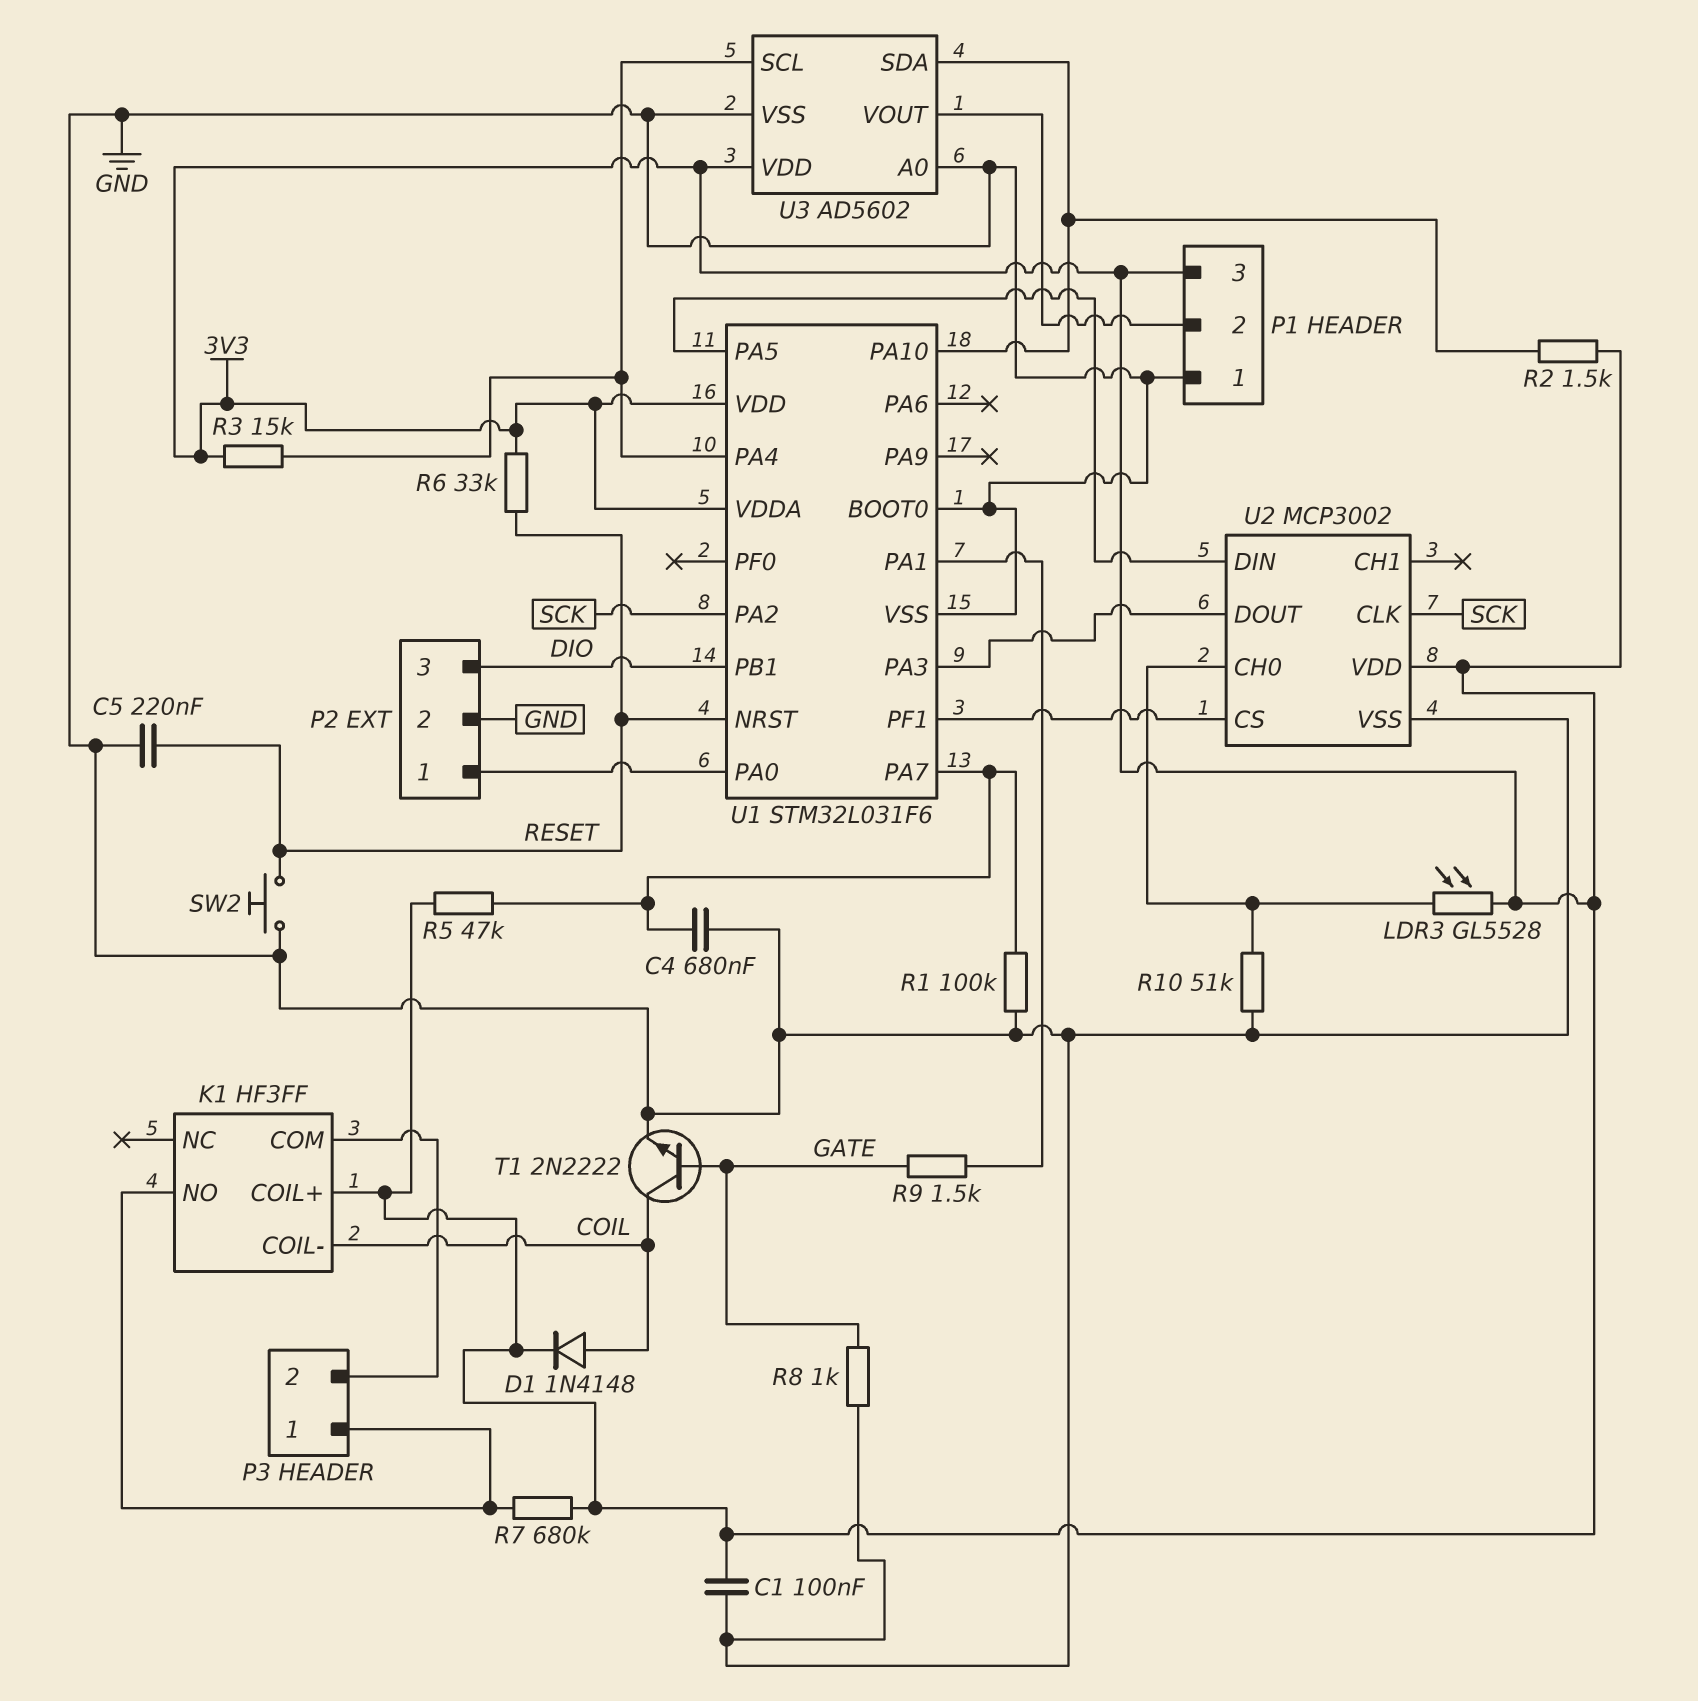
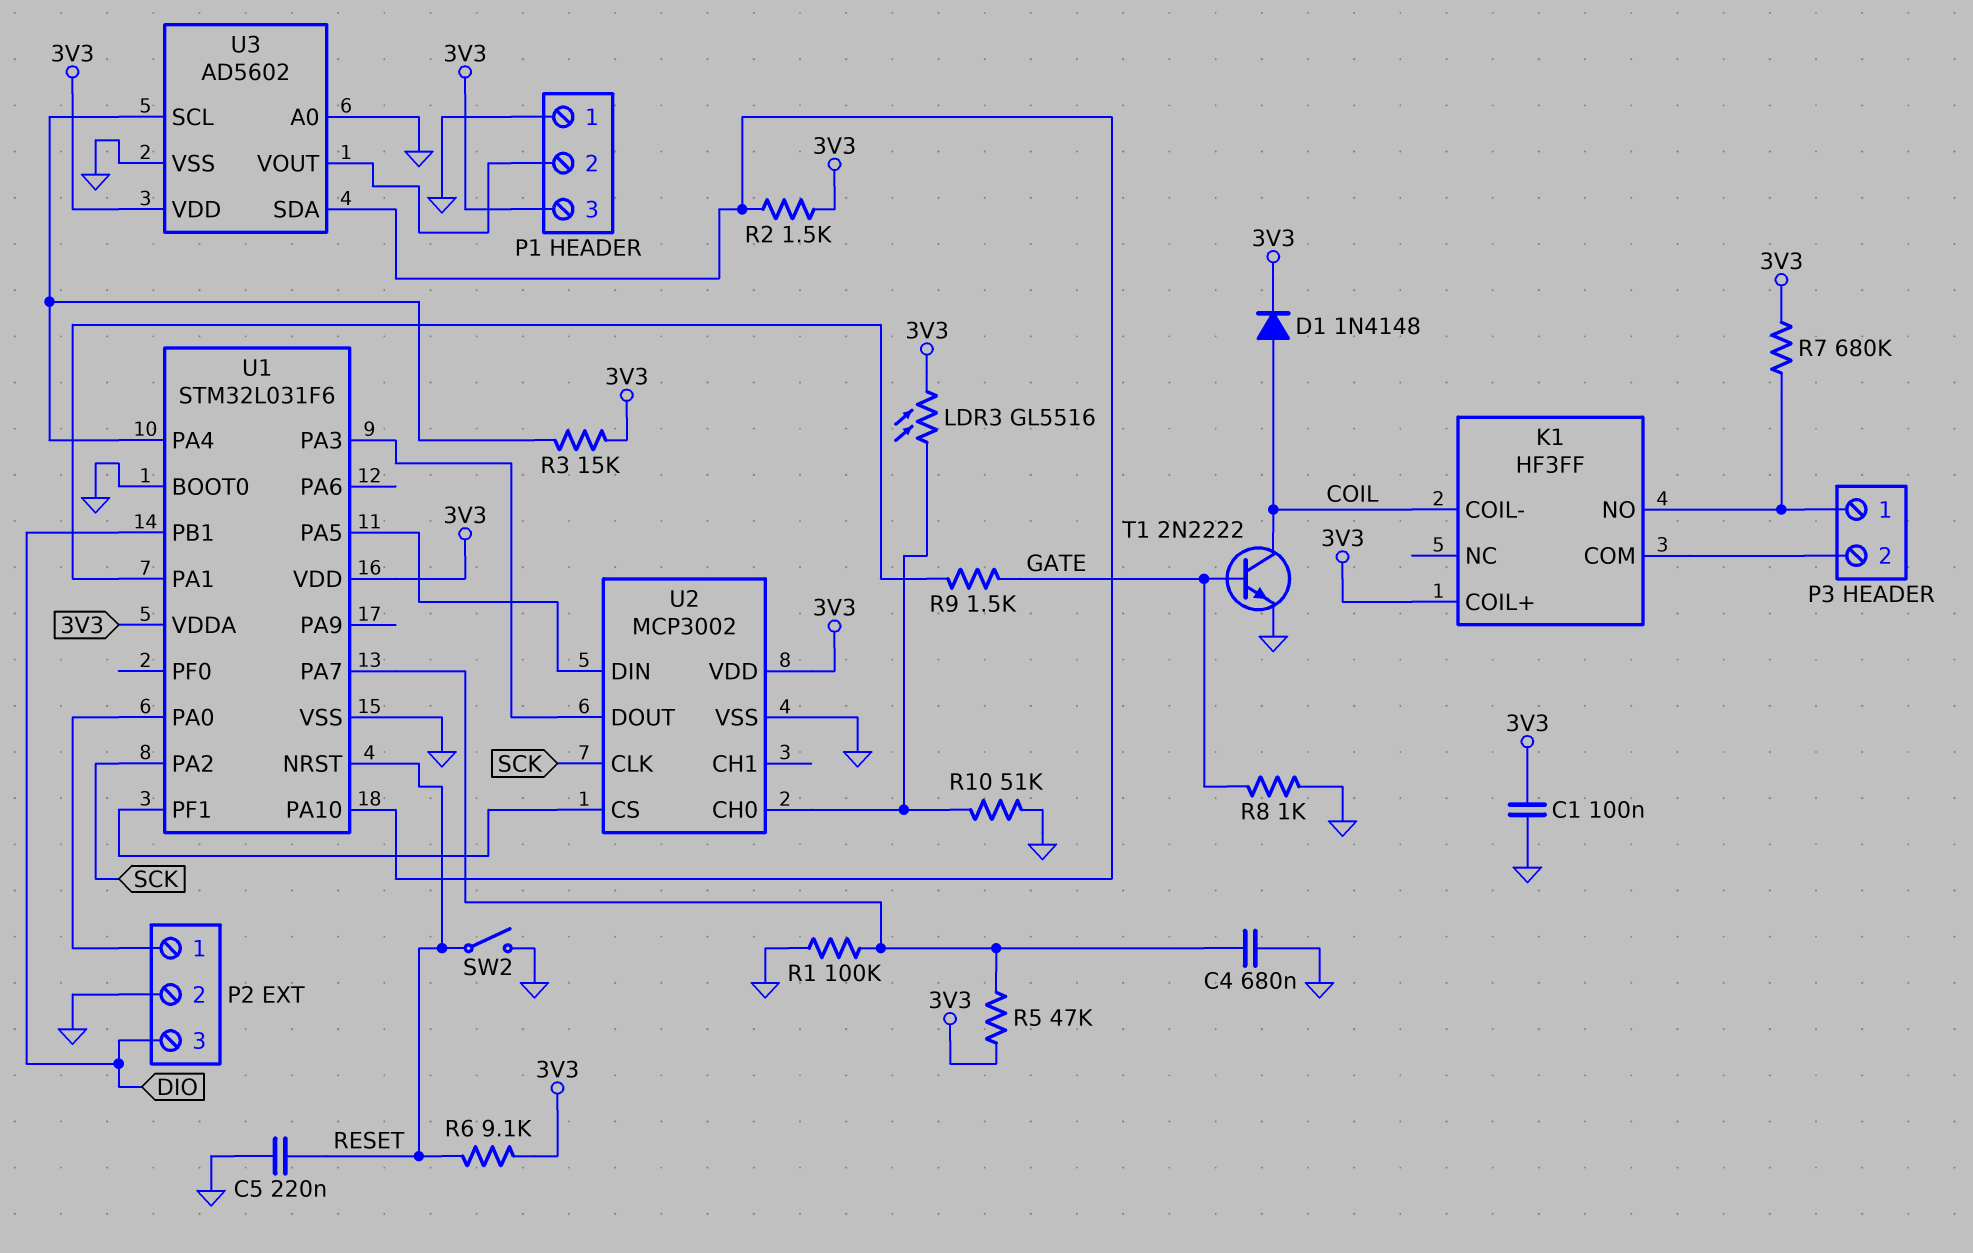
LDR3: GL5528 (3V3, U2/CH0) -> GL5516 (3V3, U2/CH0)
R6: 33k (3V3, RESET) -> 9.1k (3V3, RESET)
SW2: button (GND, RESET) -> switch (GND, RESET)

